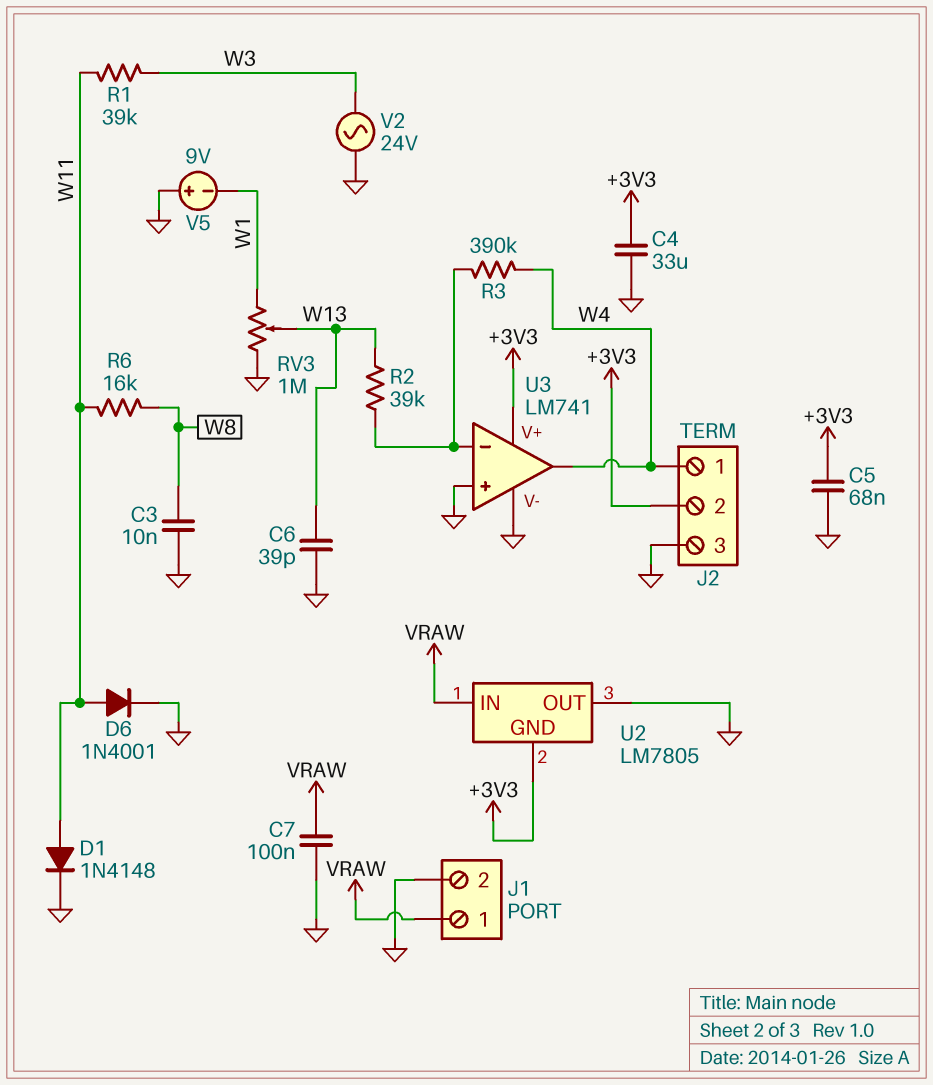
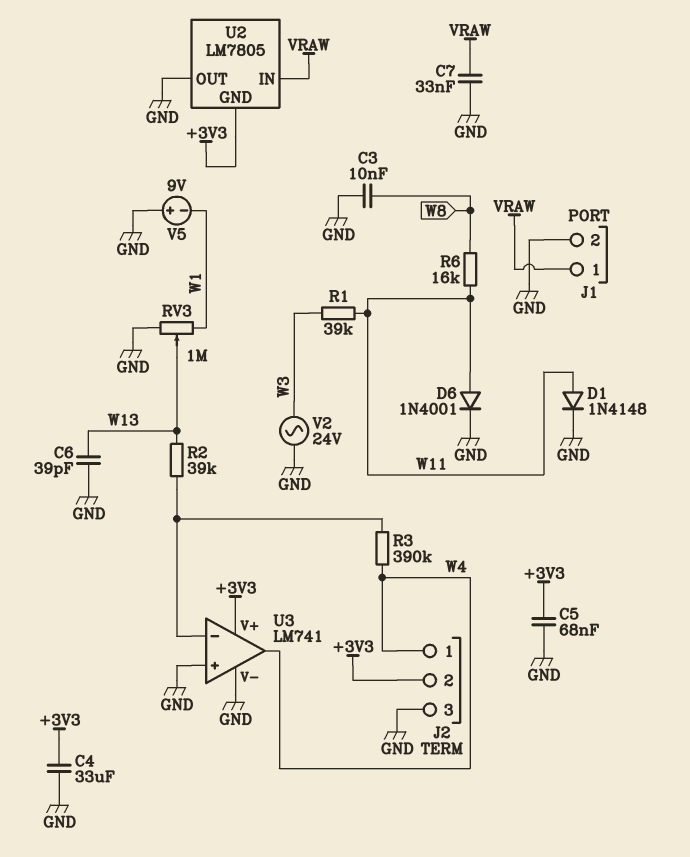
C7: 100nF (GND, VRAW) -> 33nF (GND, VRAW)

